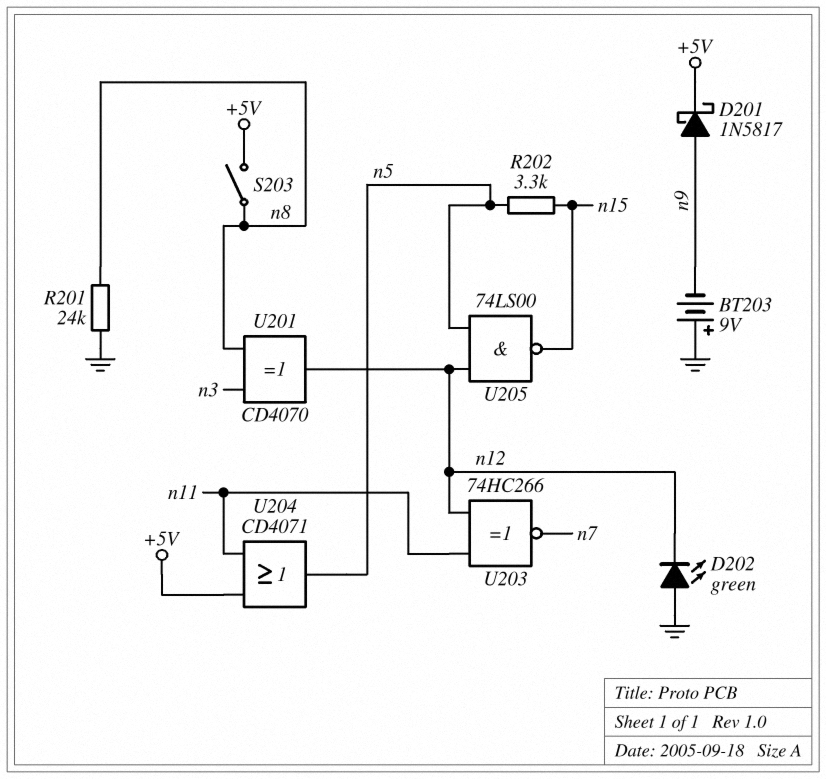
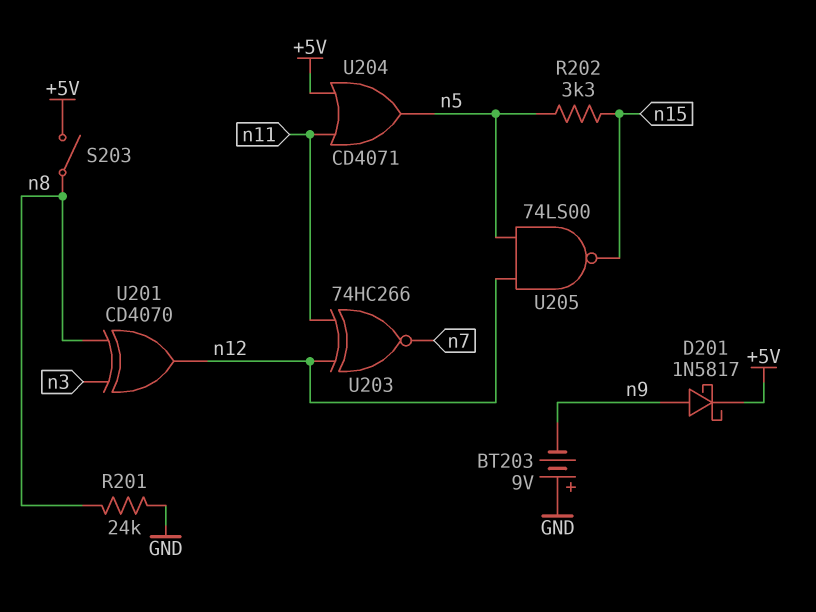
D202: LED green (A GND, K n12) -> none

